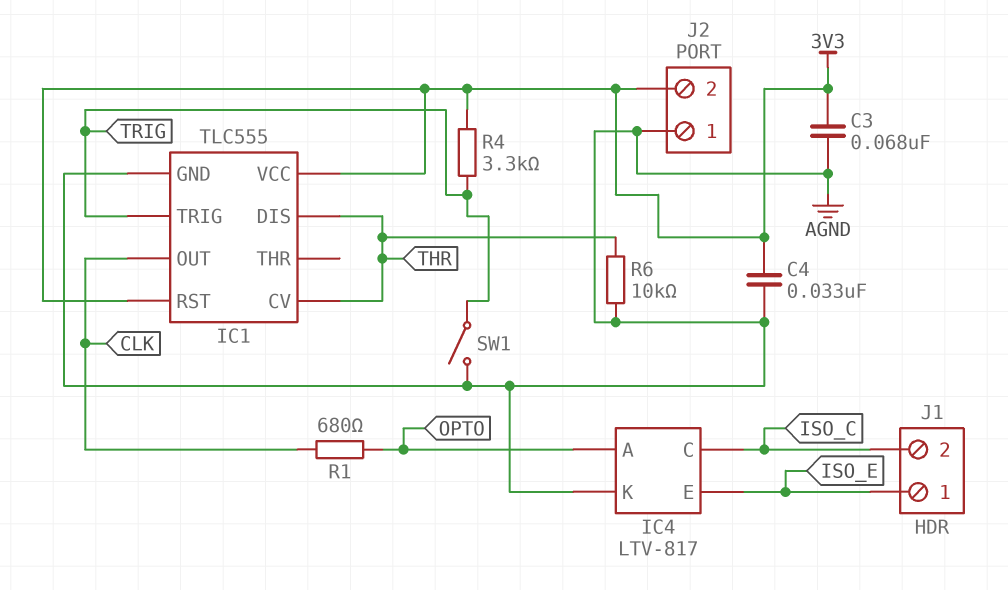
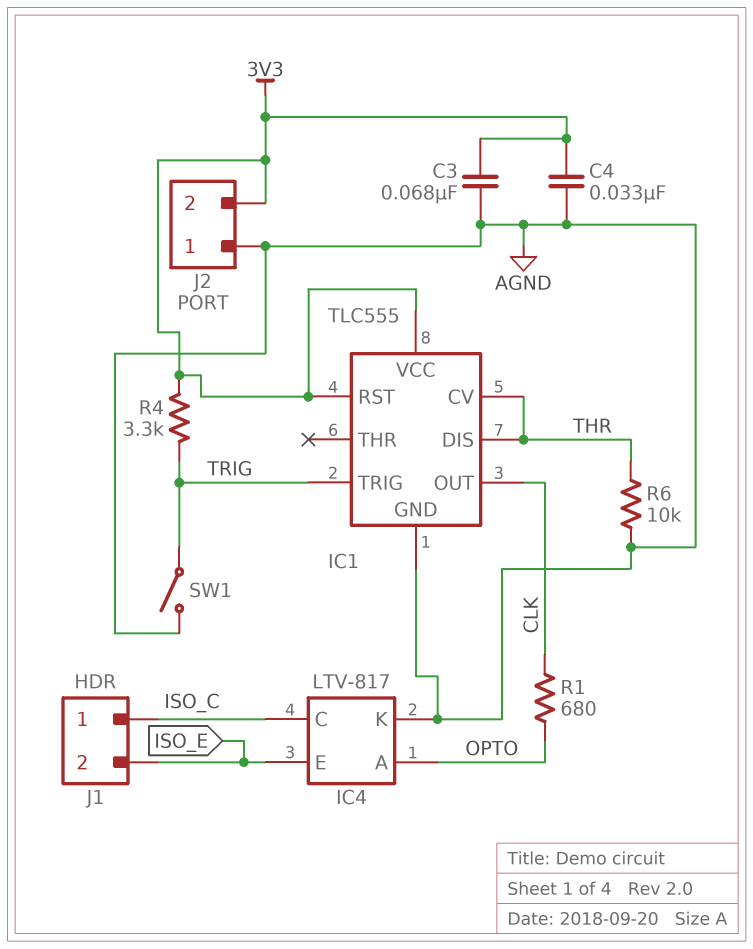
J1 pin 1: ISO_E -> ISO_C
J1 pin 2: ISO_C -> ISO_E

